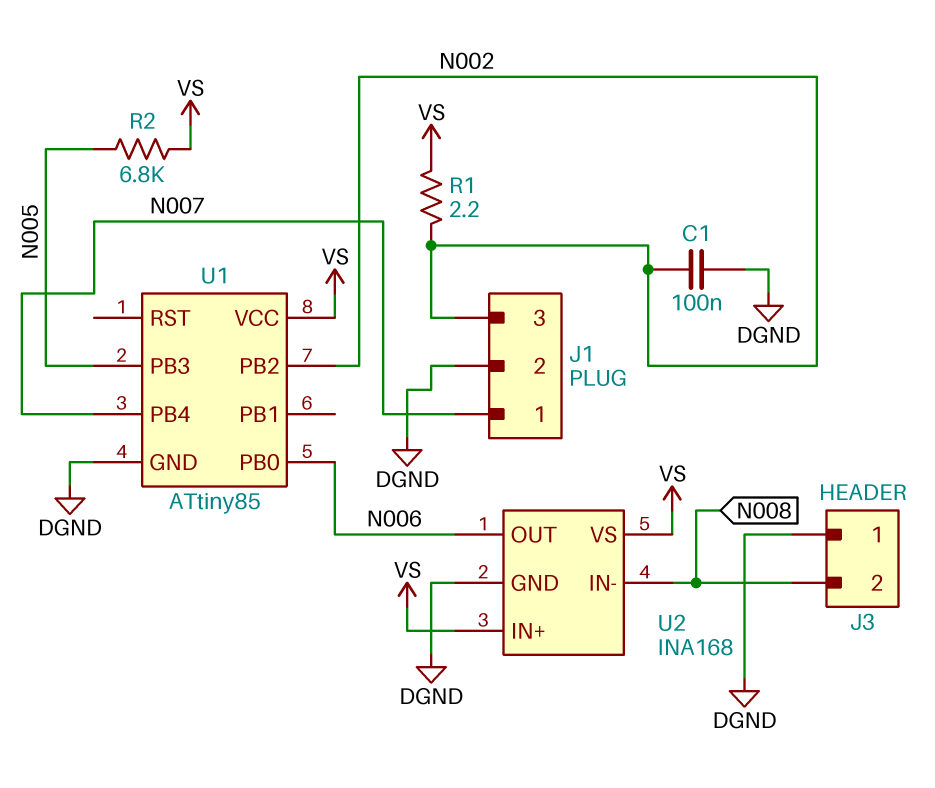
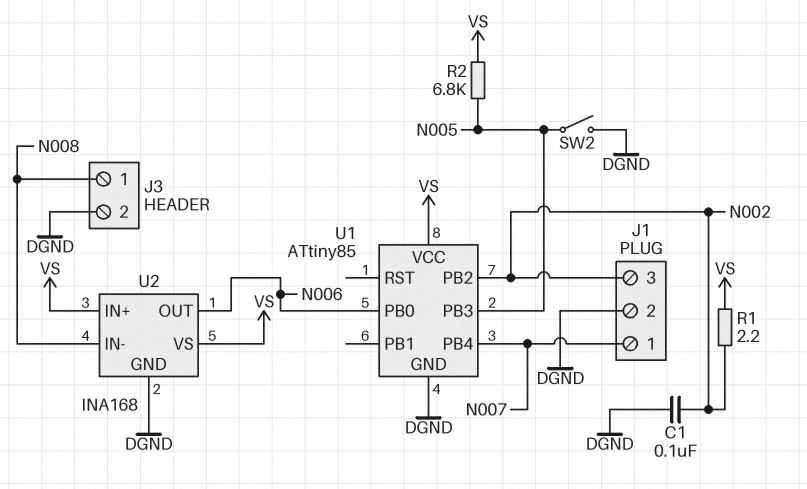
J3 pin 1: DGND -> N008
J3 pin 2: N008 -> DGND
SW2: none -> switch (DGND, N005)

